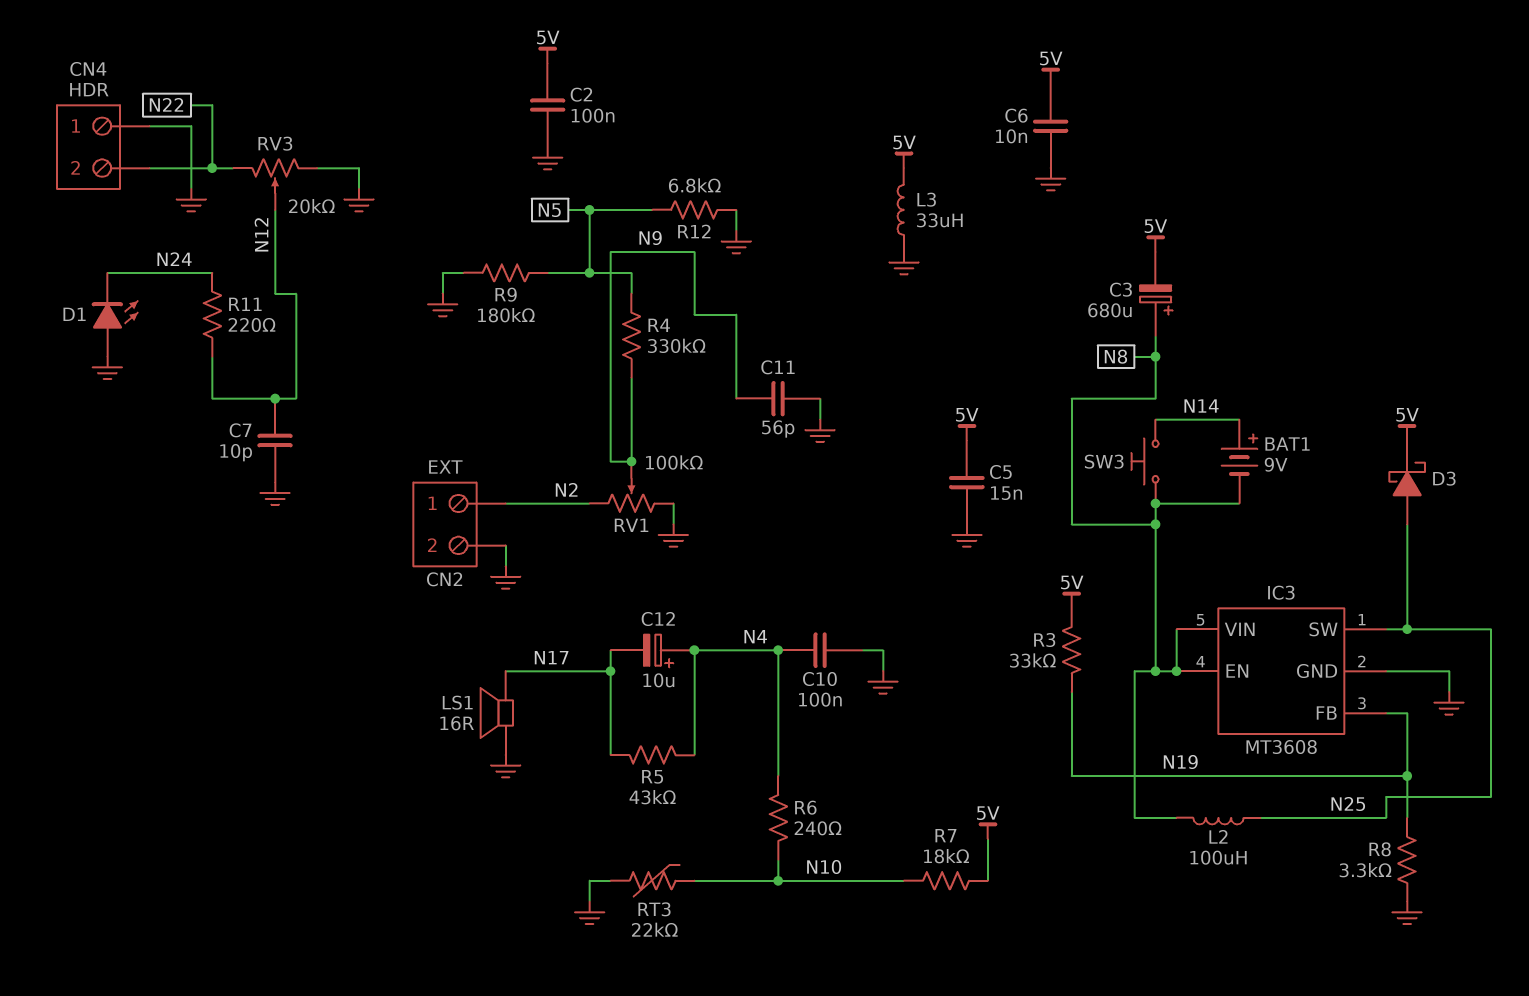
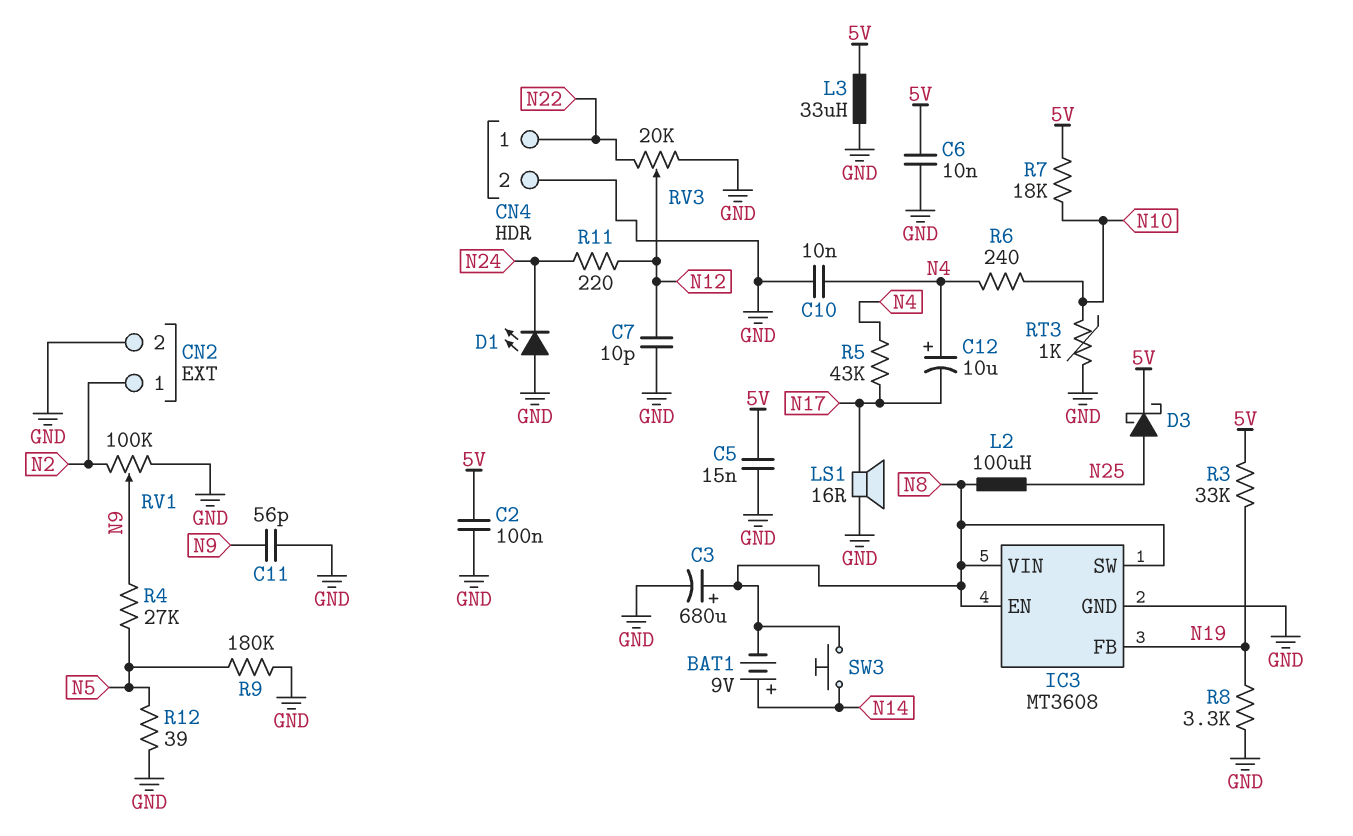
C3: 680uF (plus N8, minus 5V) -> 680uF (plus N8, minus GND)
C10: 100nF (GND, N4) -> 10nF (GND, N4)
CN4 pin 1: GND -> N22
CN4 pin 2: N22 -> GND
IC3 pin SW: N25 -> N8
R4: 330k (N5, N9) -> 27k (N5, N9)
R12: 6.8k (GND, N5) -> 39 (GND, N5)
RT3: 22k (GND, N10) -> 1k (GND, N10)

